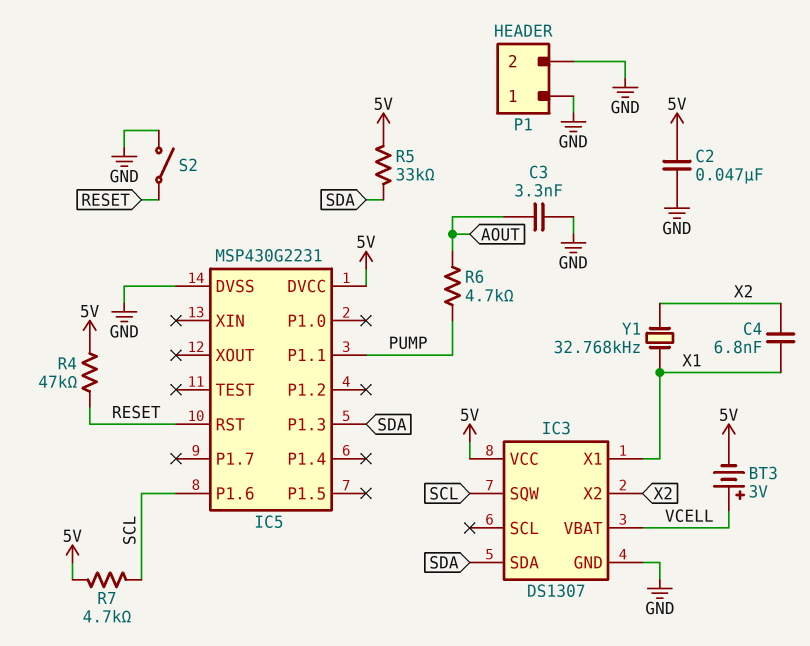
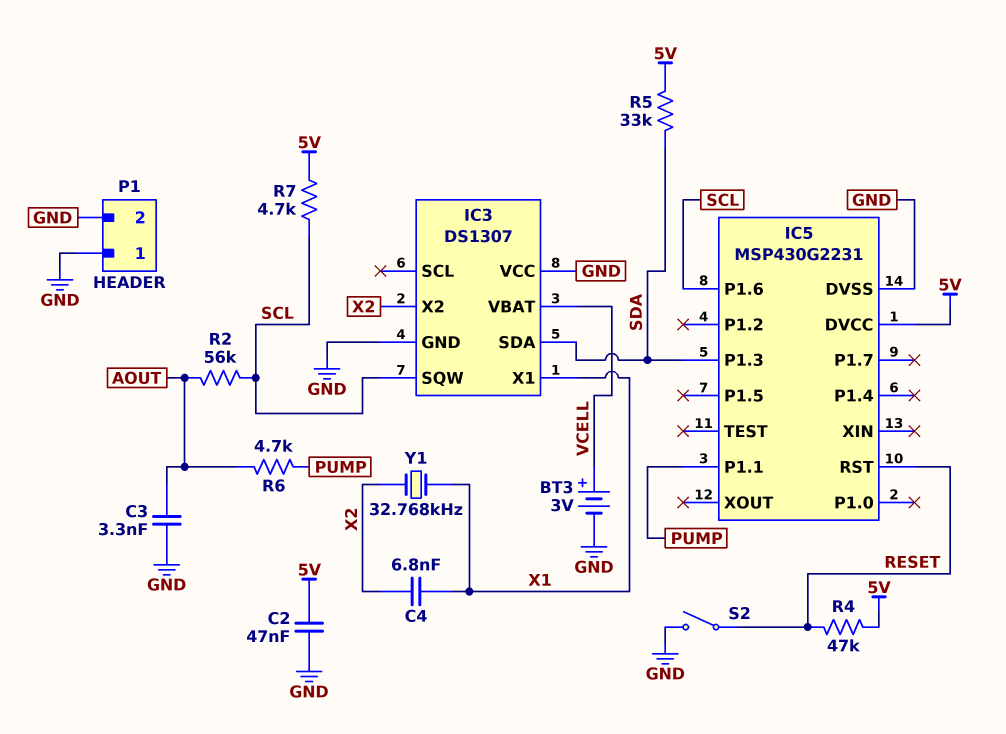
BT3: 3V (plus VCELL, minus 5V) -> 3V (plus VCELL, minus GND)
IC3 pin VCC: 5V -> GND
R2: none -> 56k (AOUT, SCL)

